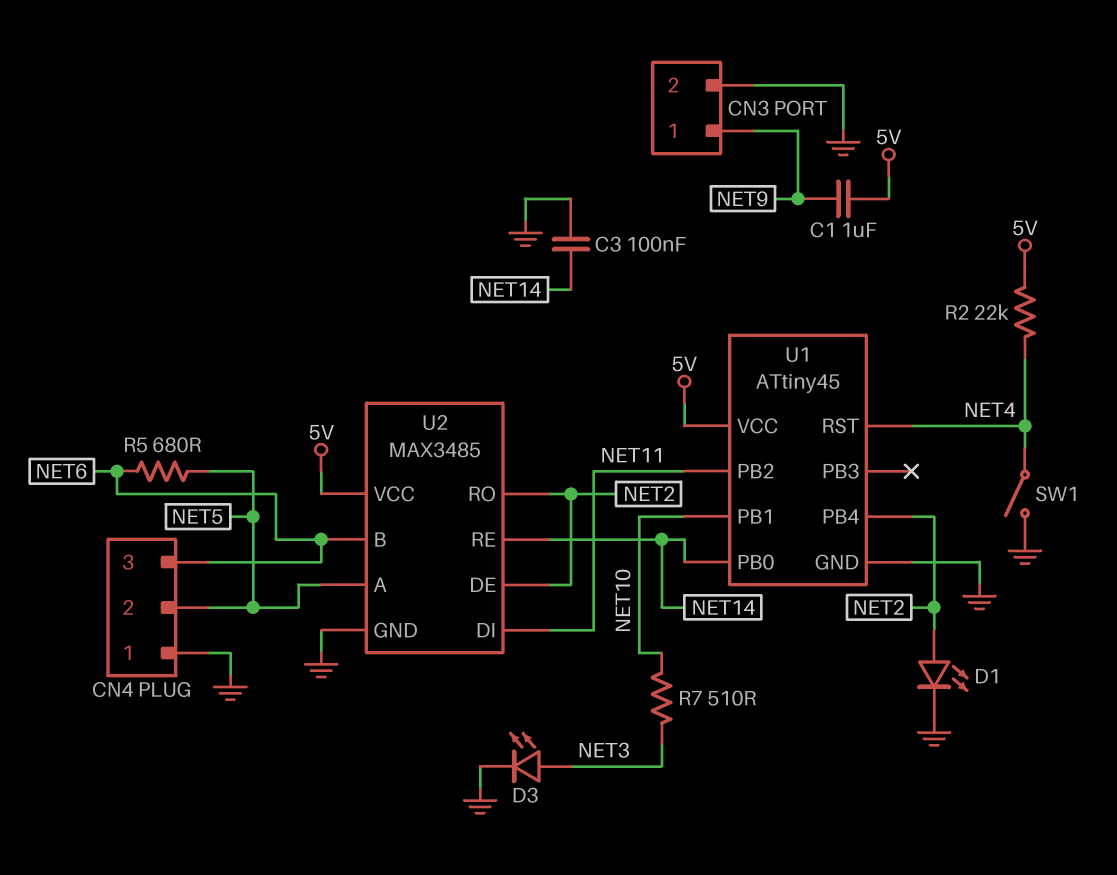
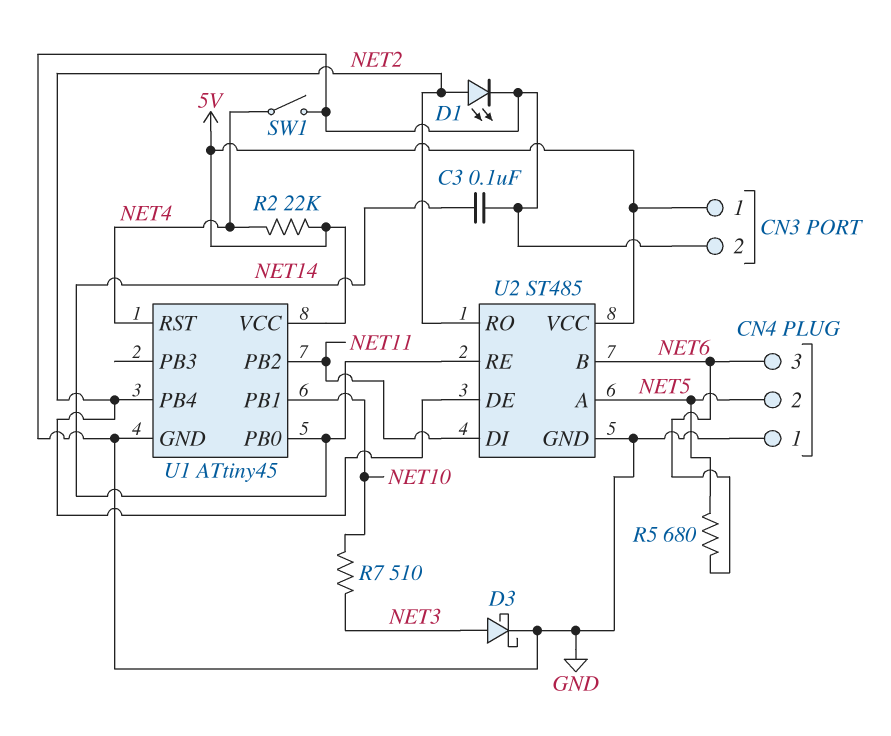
C1: 1uF (5V, NET9) -> none
CN3 pin 1: NET9 -> 5V
D3: LED (A NET3, K GND) -> schottky (A NET3, K GND)
U2: MAX3485 -> ST485

